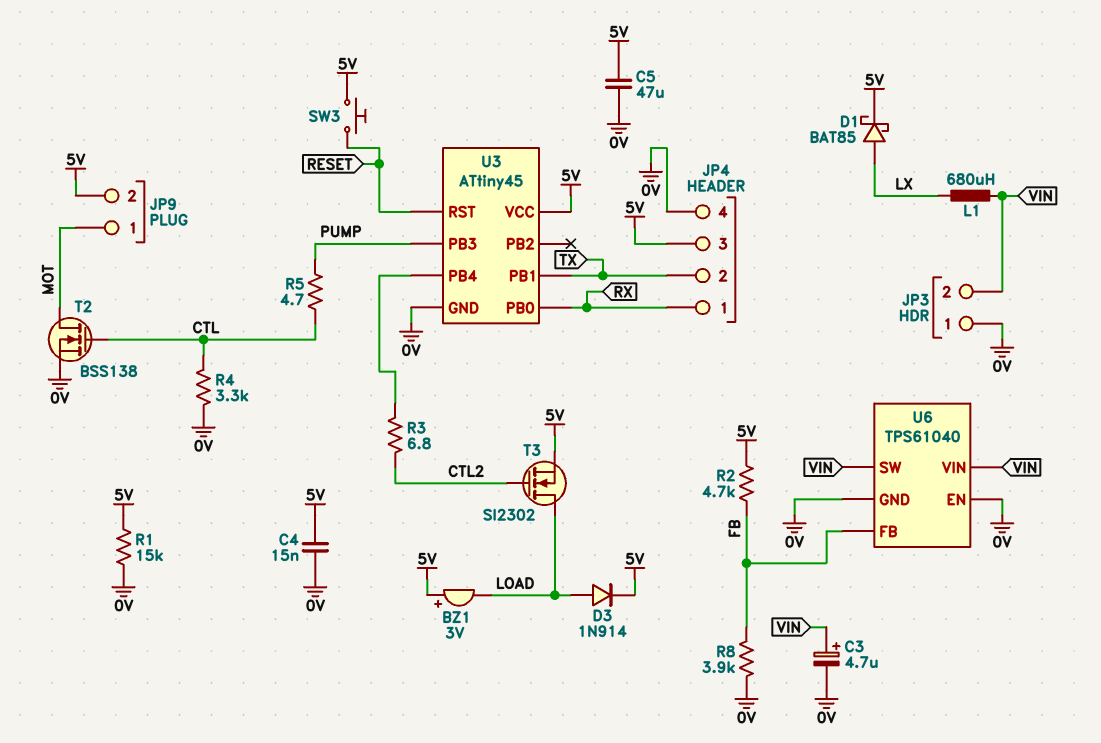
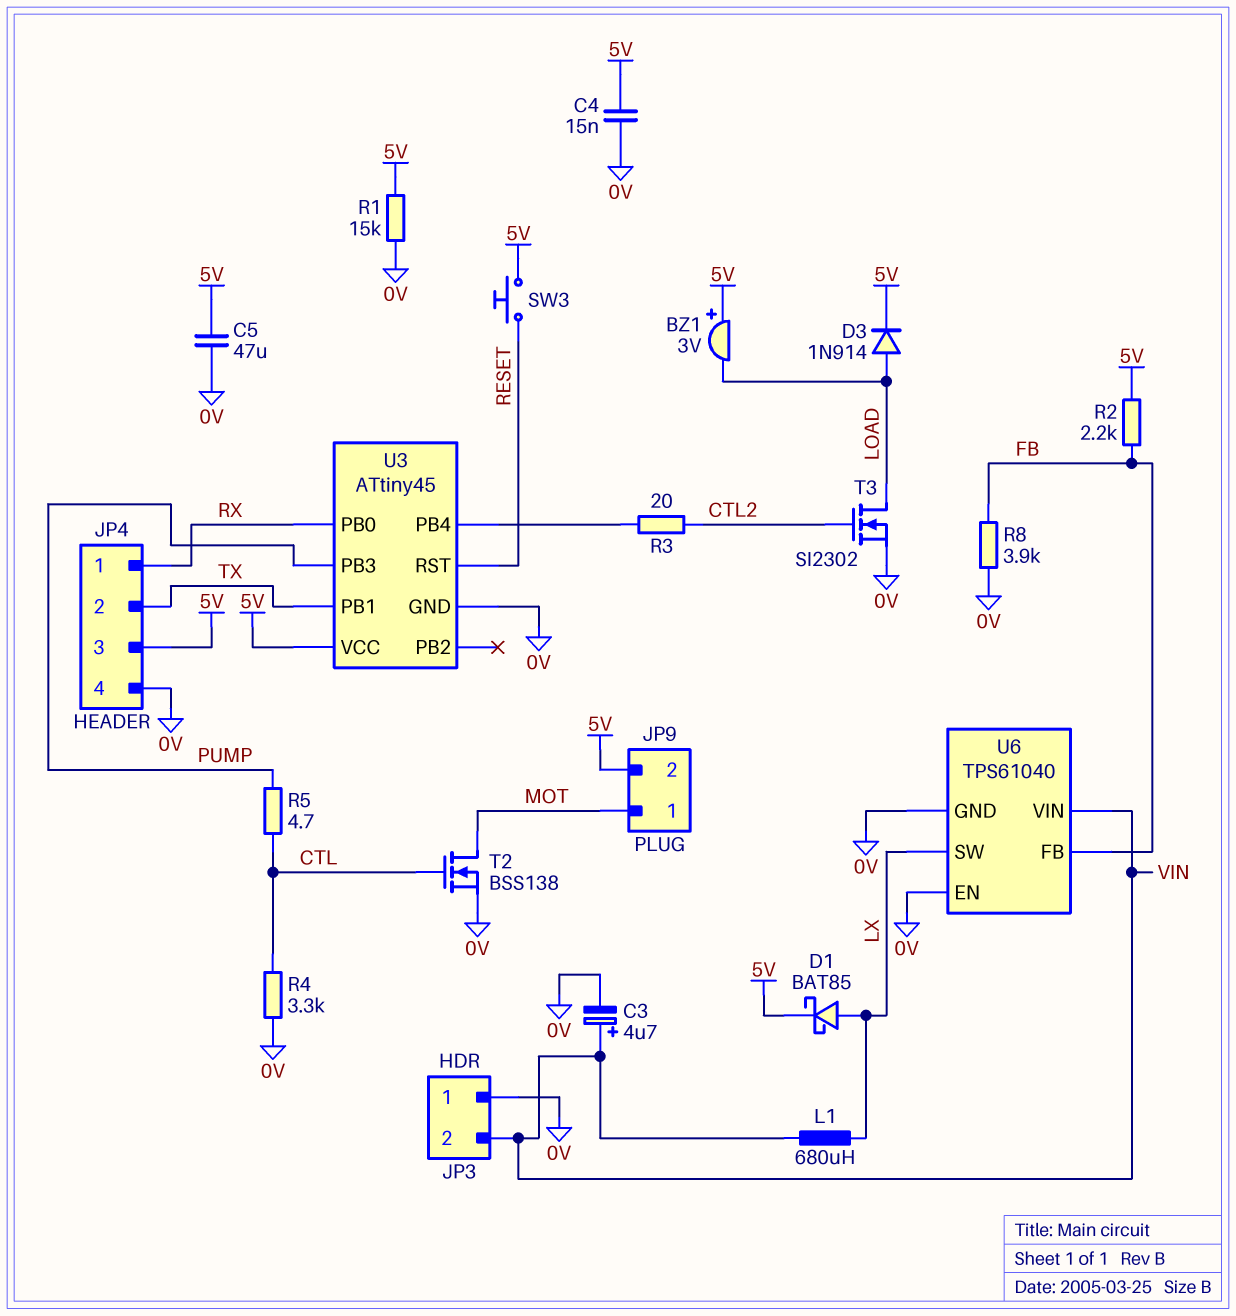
R2: 4.7k (5V, FB) -> 2.2k (5V, FB)
R3: 6.8 (CTL2, U3/PB4) -> 20 (CTL2, U3/PB4)
T3: NMOS SI2302 (G CTL2, D LOAD, S 5V) -> NMOS SI2302 (G CTL2, D LOAD, S 0V)
U6 pin SW: VIN -> LX

